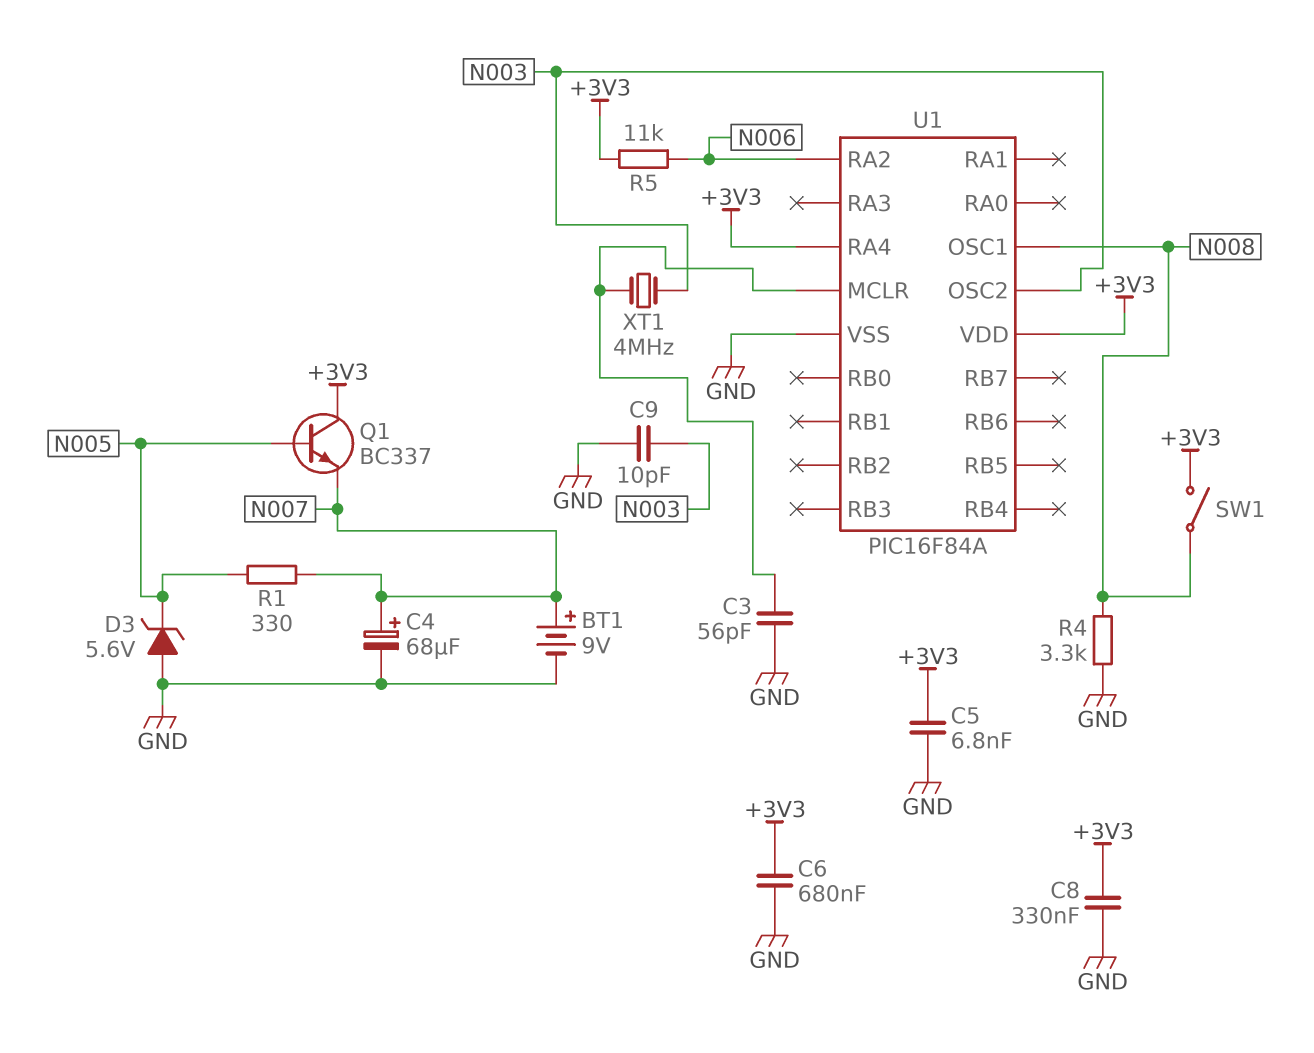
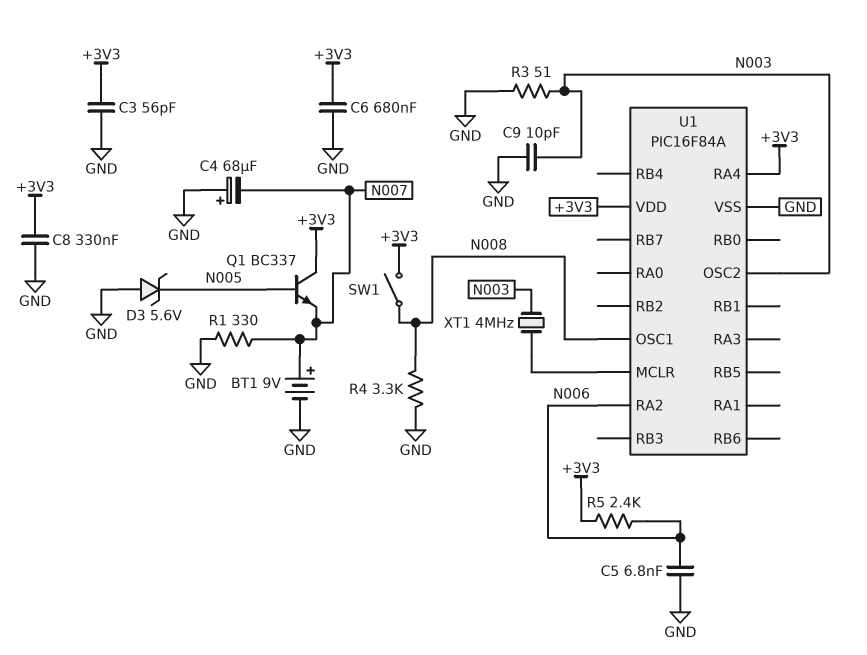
C3: 56pF (GND, U1/MCLR) -> 56pF (+3V3, GND)
C4: 68uF (plus N007, minus GND) -> 68uF (plus GND, minus N007)
C5: 6.8nF (+3V3, GND) -> 6.8nF (GND, N006)
R1: 330 (N005, N007) -> 330 (GND, N007)
R3: none -> 51 (GND, N003)
R5: 11k (+3V3, N006) -> 2.4k (+3V3, N006)

